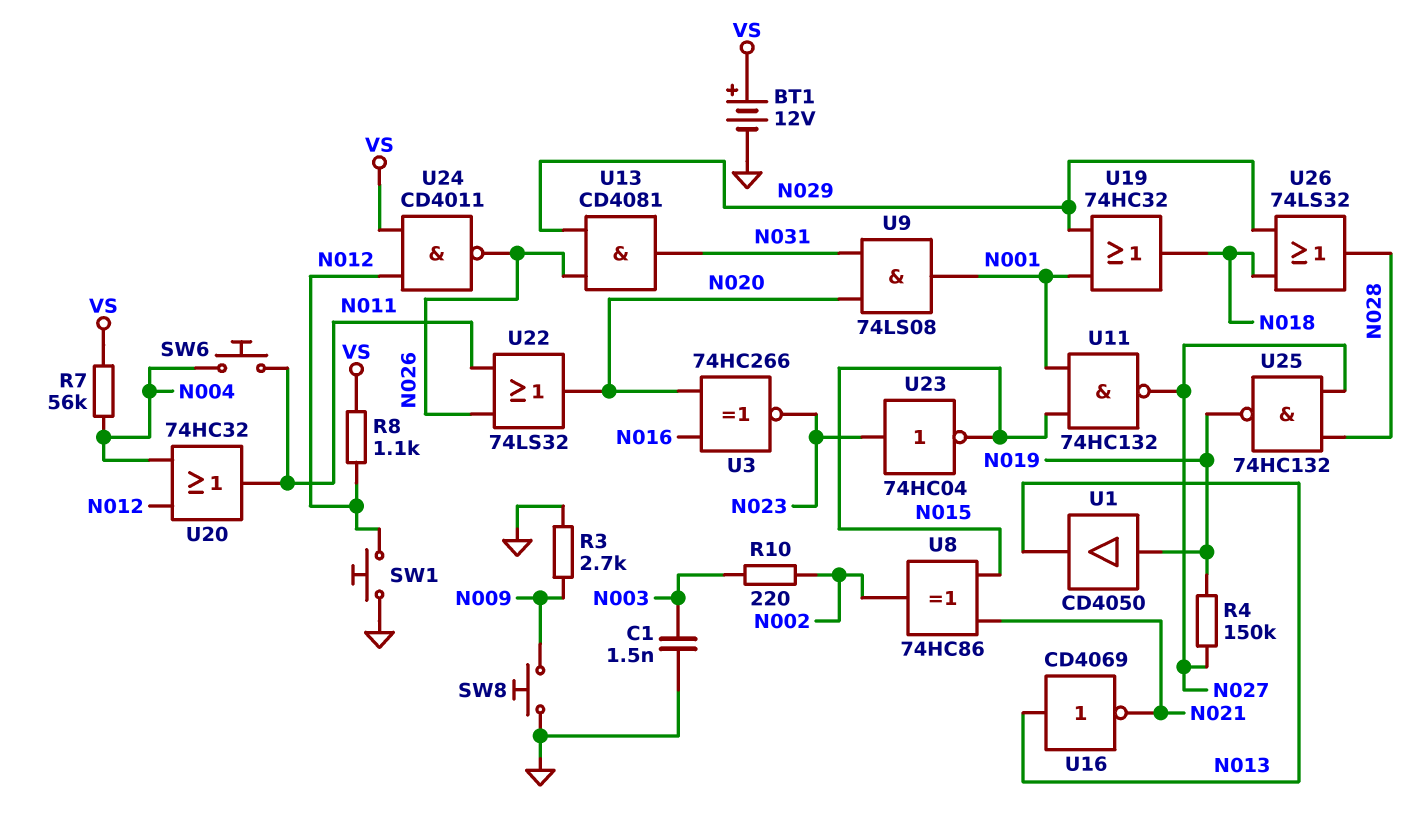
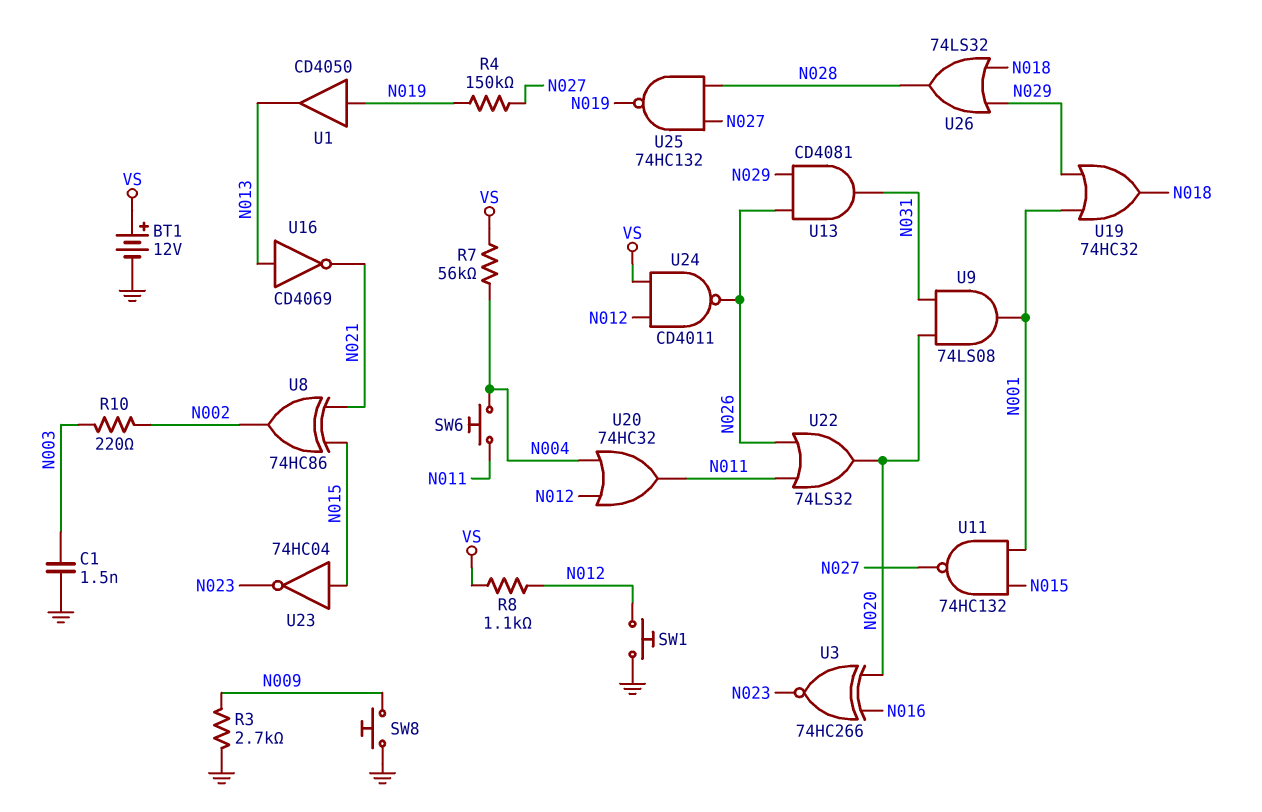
U23: NOT 74HC04 (in N023, out N015) -> NOT 74HC04 (in N015, out N023)

